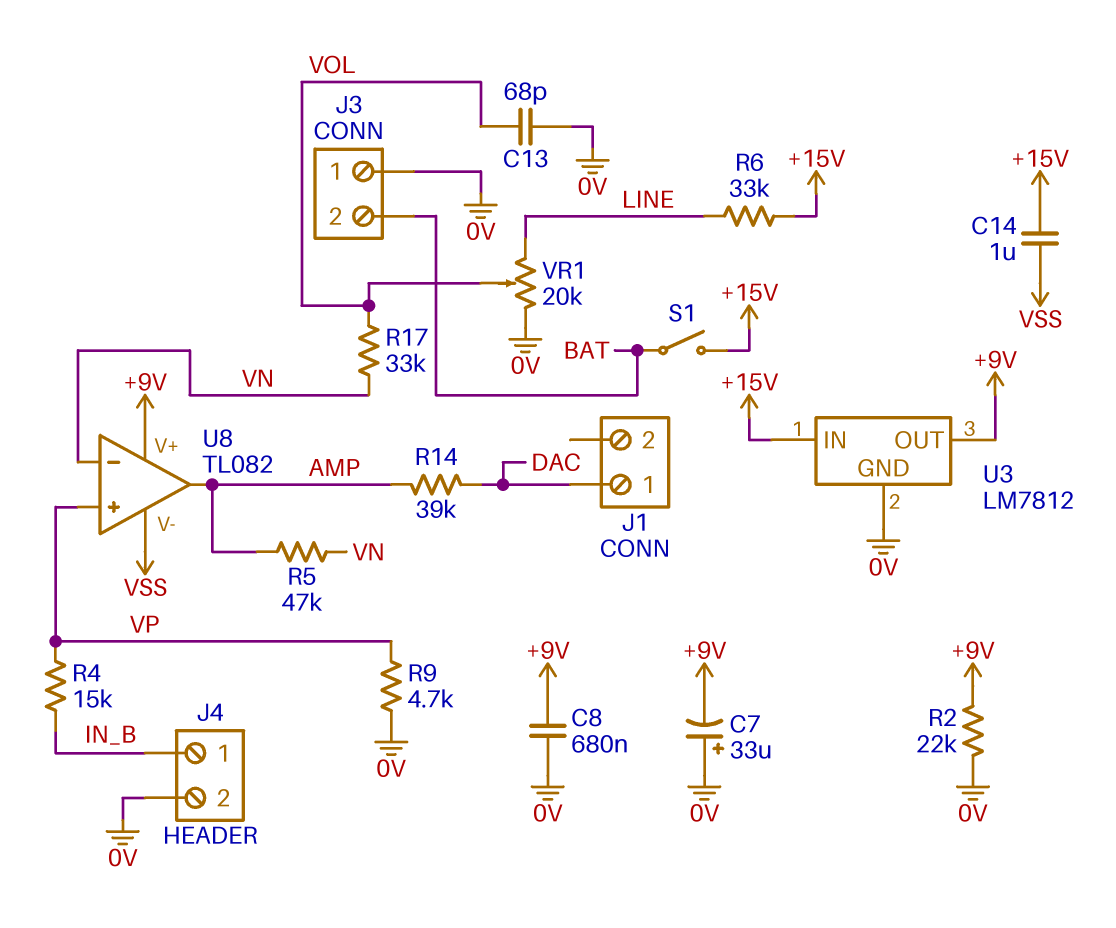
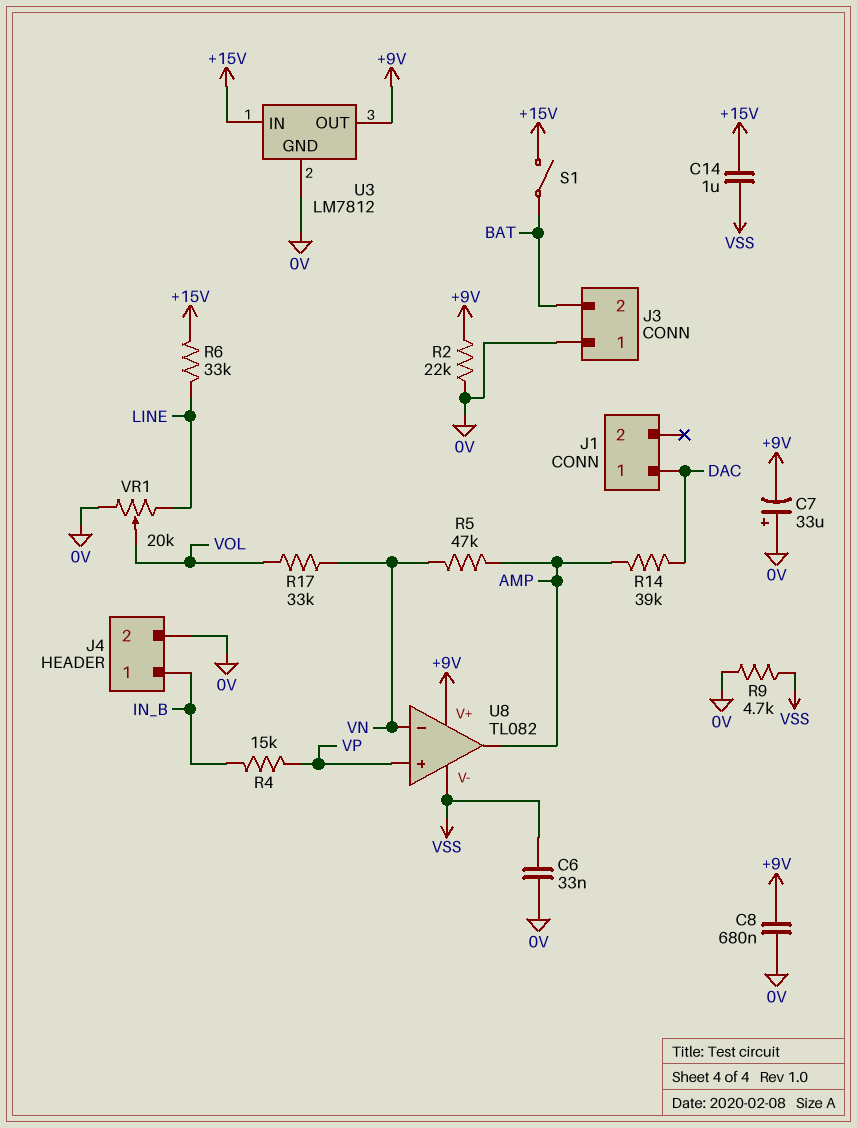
C6: none -> 33nF (0V, VSS)
C13: 68pF (0V, VOL) -> none
R9: 4.7k (0V, VP) -> 4.7k (0V, VSS)

